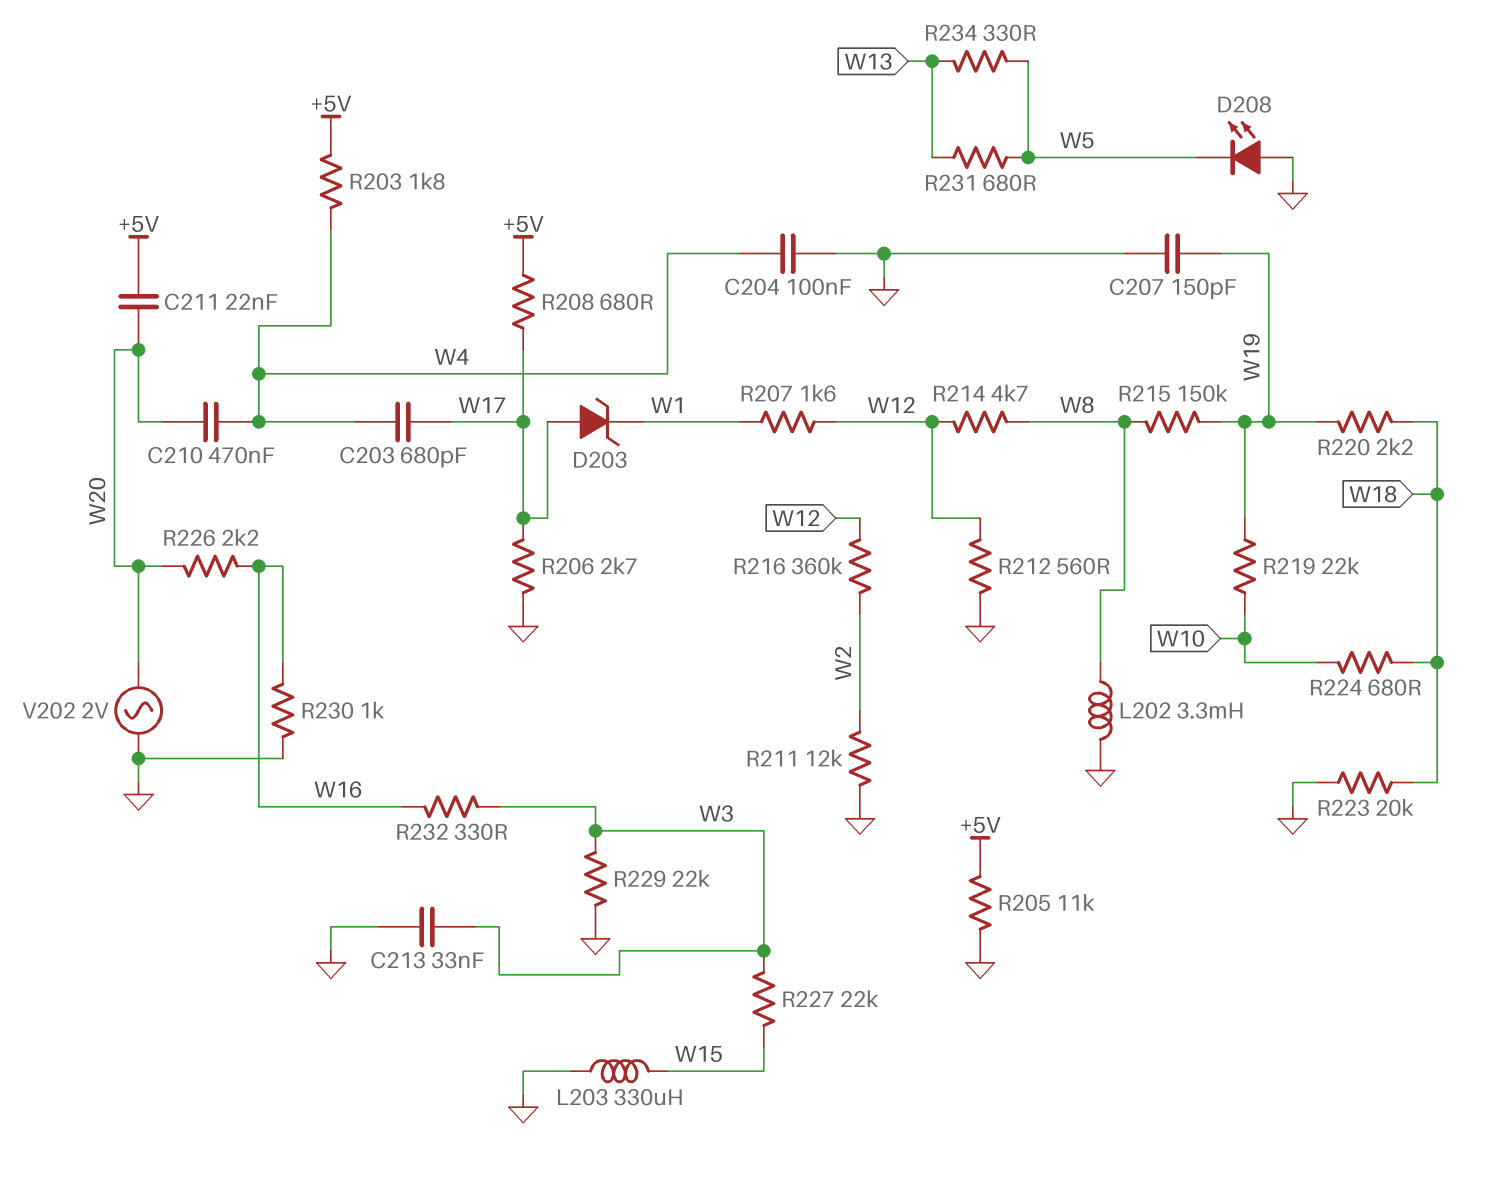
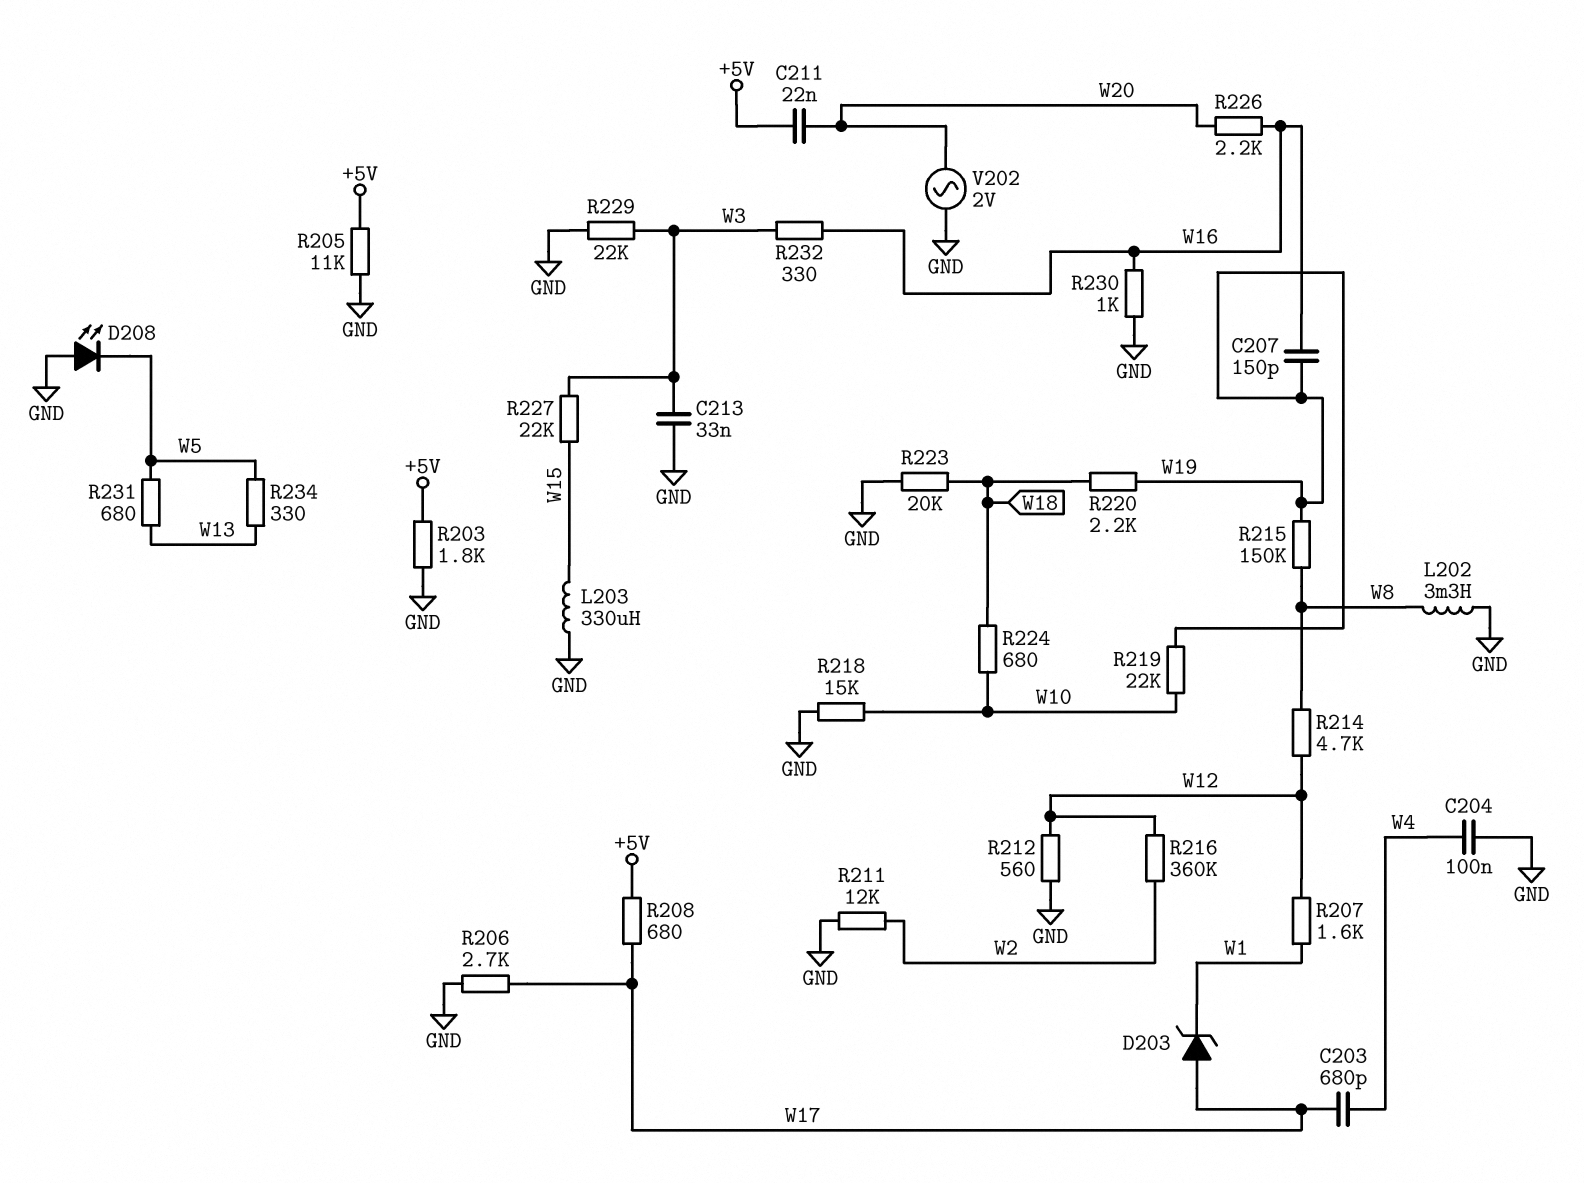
C207: 150pF (GND, W19) -> 150pF (W16, W19)
C210: 470nF (W4, W20) -> none
R203: 1.8k (+5V, W4) -> 1.8k (+5V, GND)
R218: none -> 15k (GND, W10)

